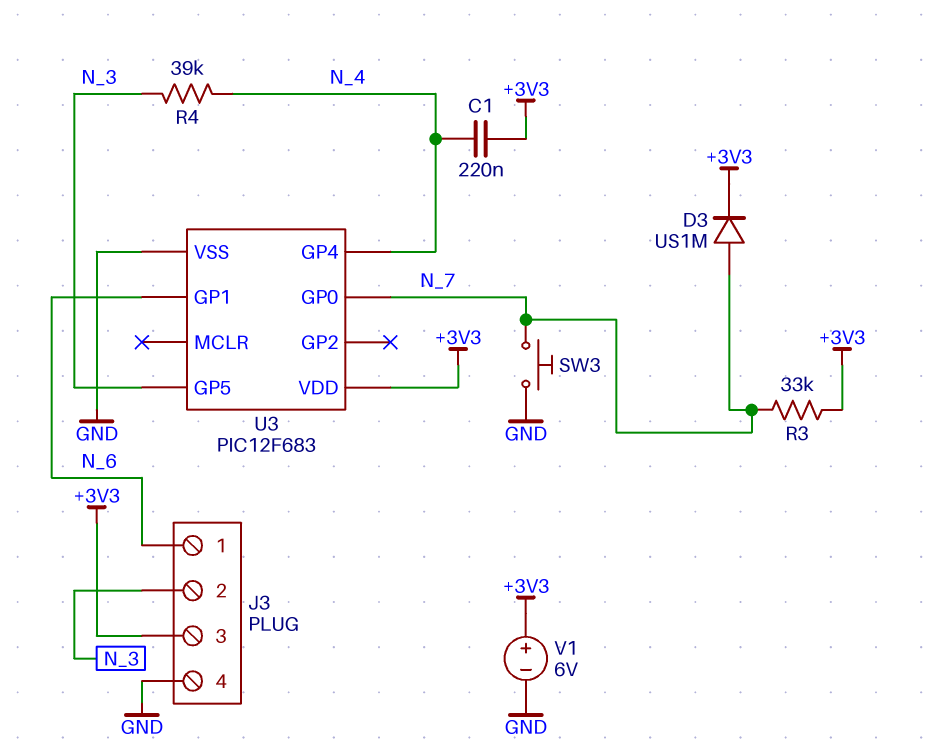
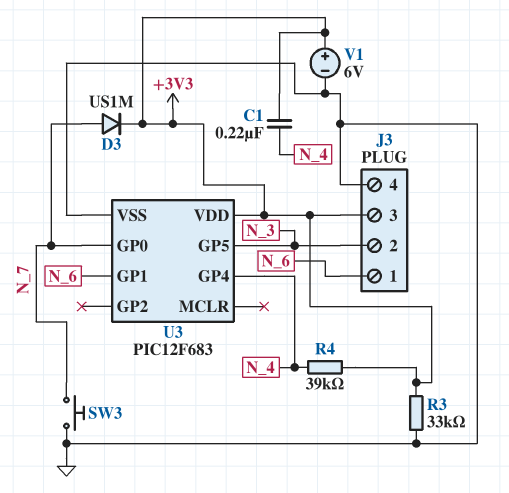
R3: 33k (+3V3, N_7) -> 33k (+3V3, GND)
R4: 39k (N_3, N_4) -> 39k (+3V3, N_4)

